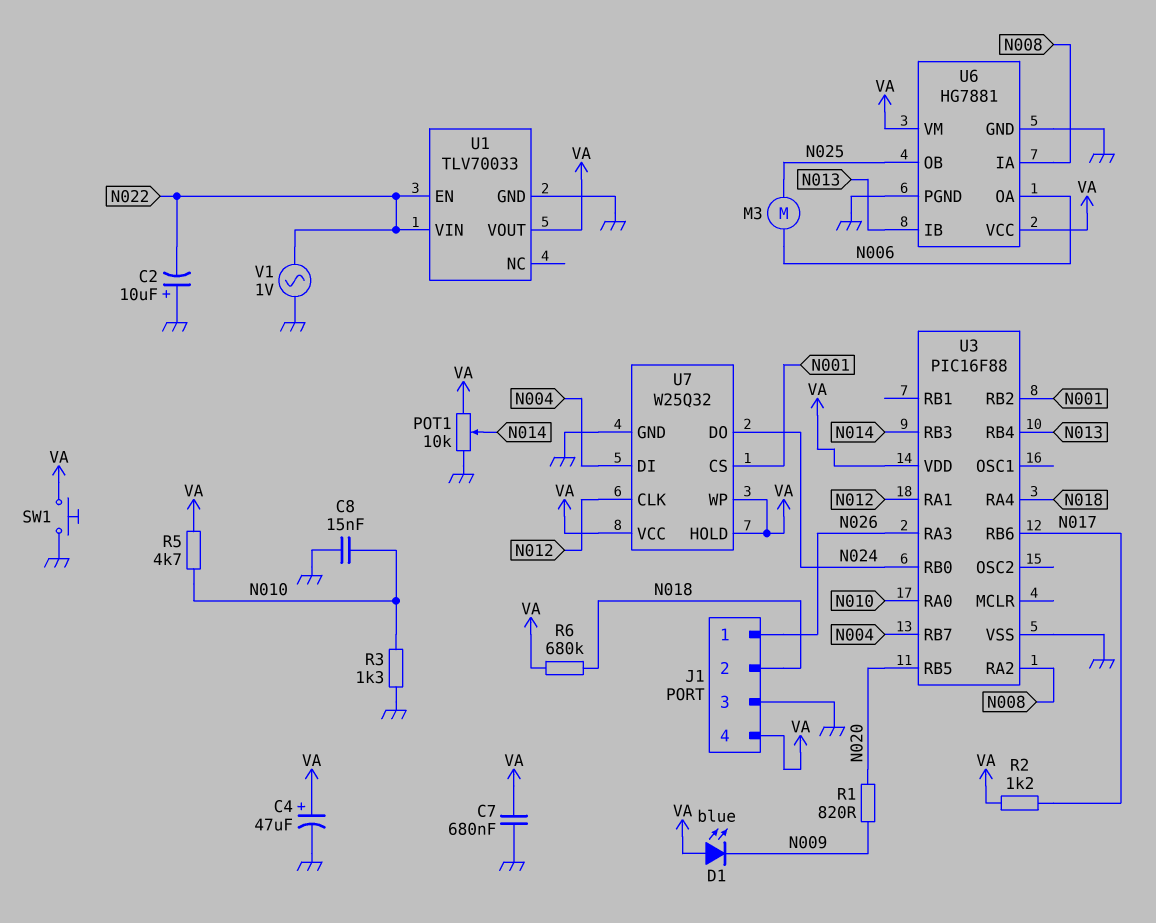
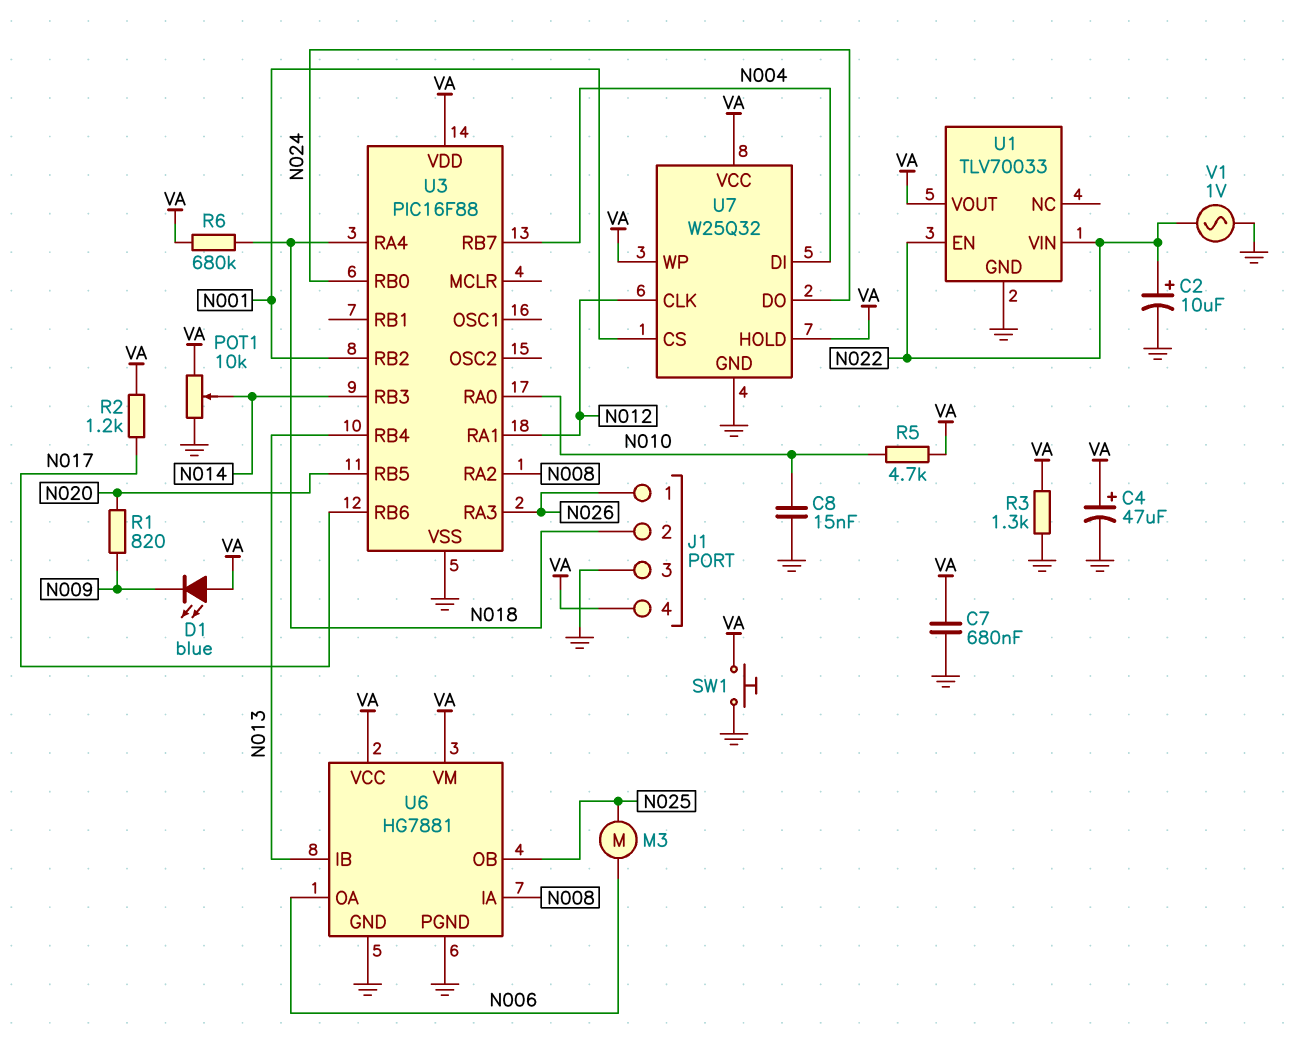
C2: 10uF (plus GND, minus N022) -> 10uF (plus N022, minus GND)
R3: 1.3k (GND, N010) -> 1.3k (GND, VA)

